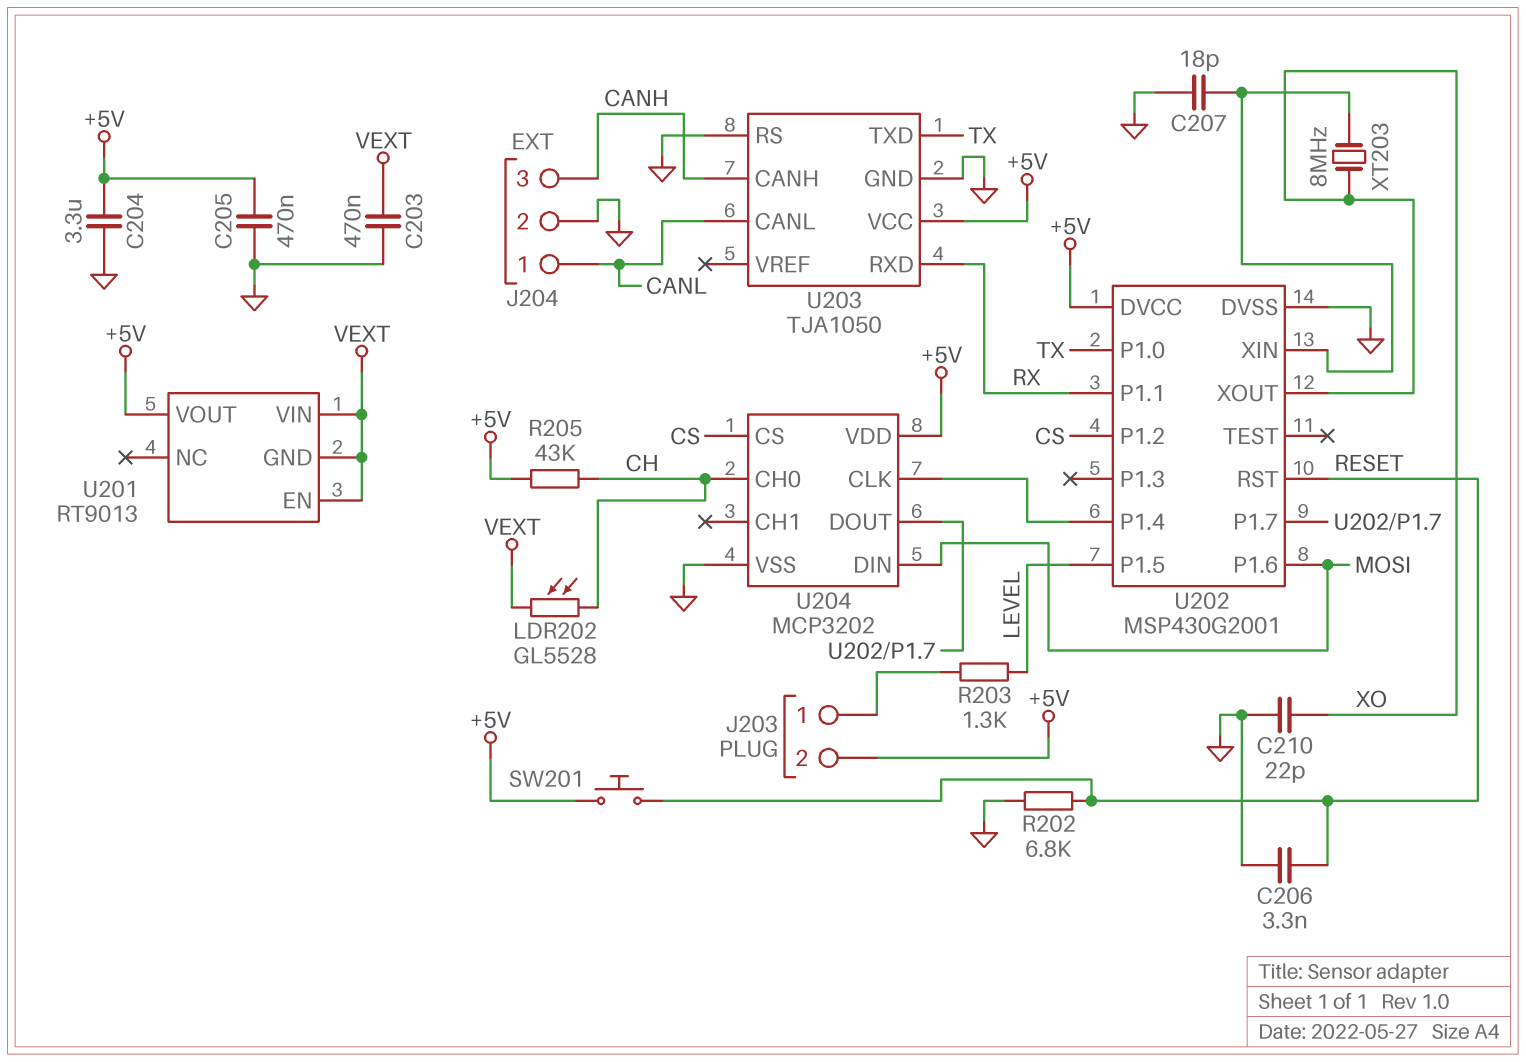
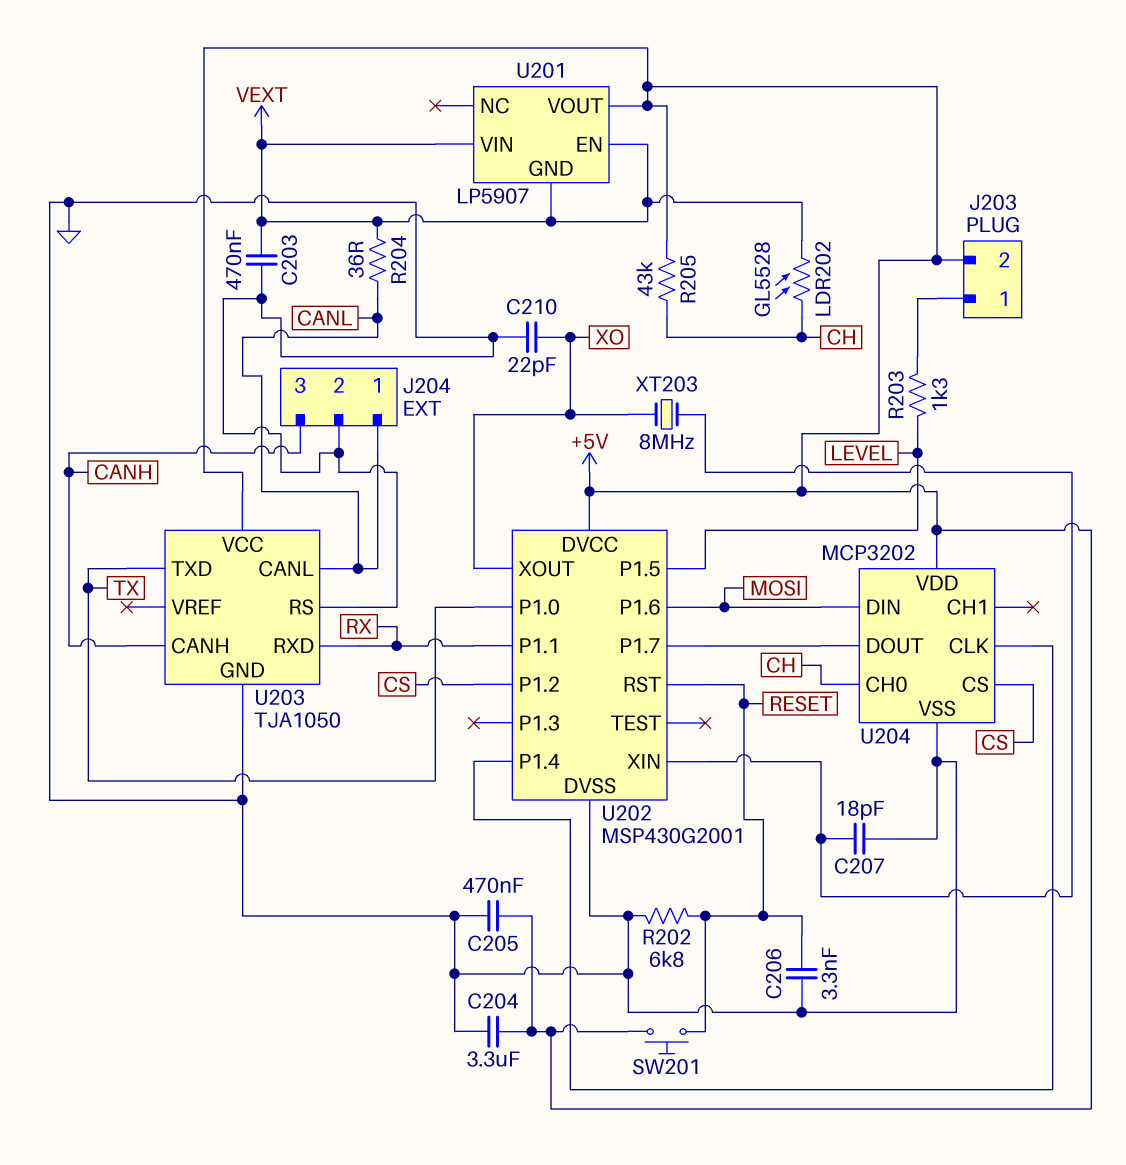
R204: none -> 36 (CANL, VEXT)
U201: RT9013 -> LP5907

